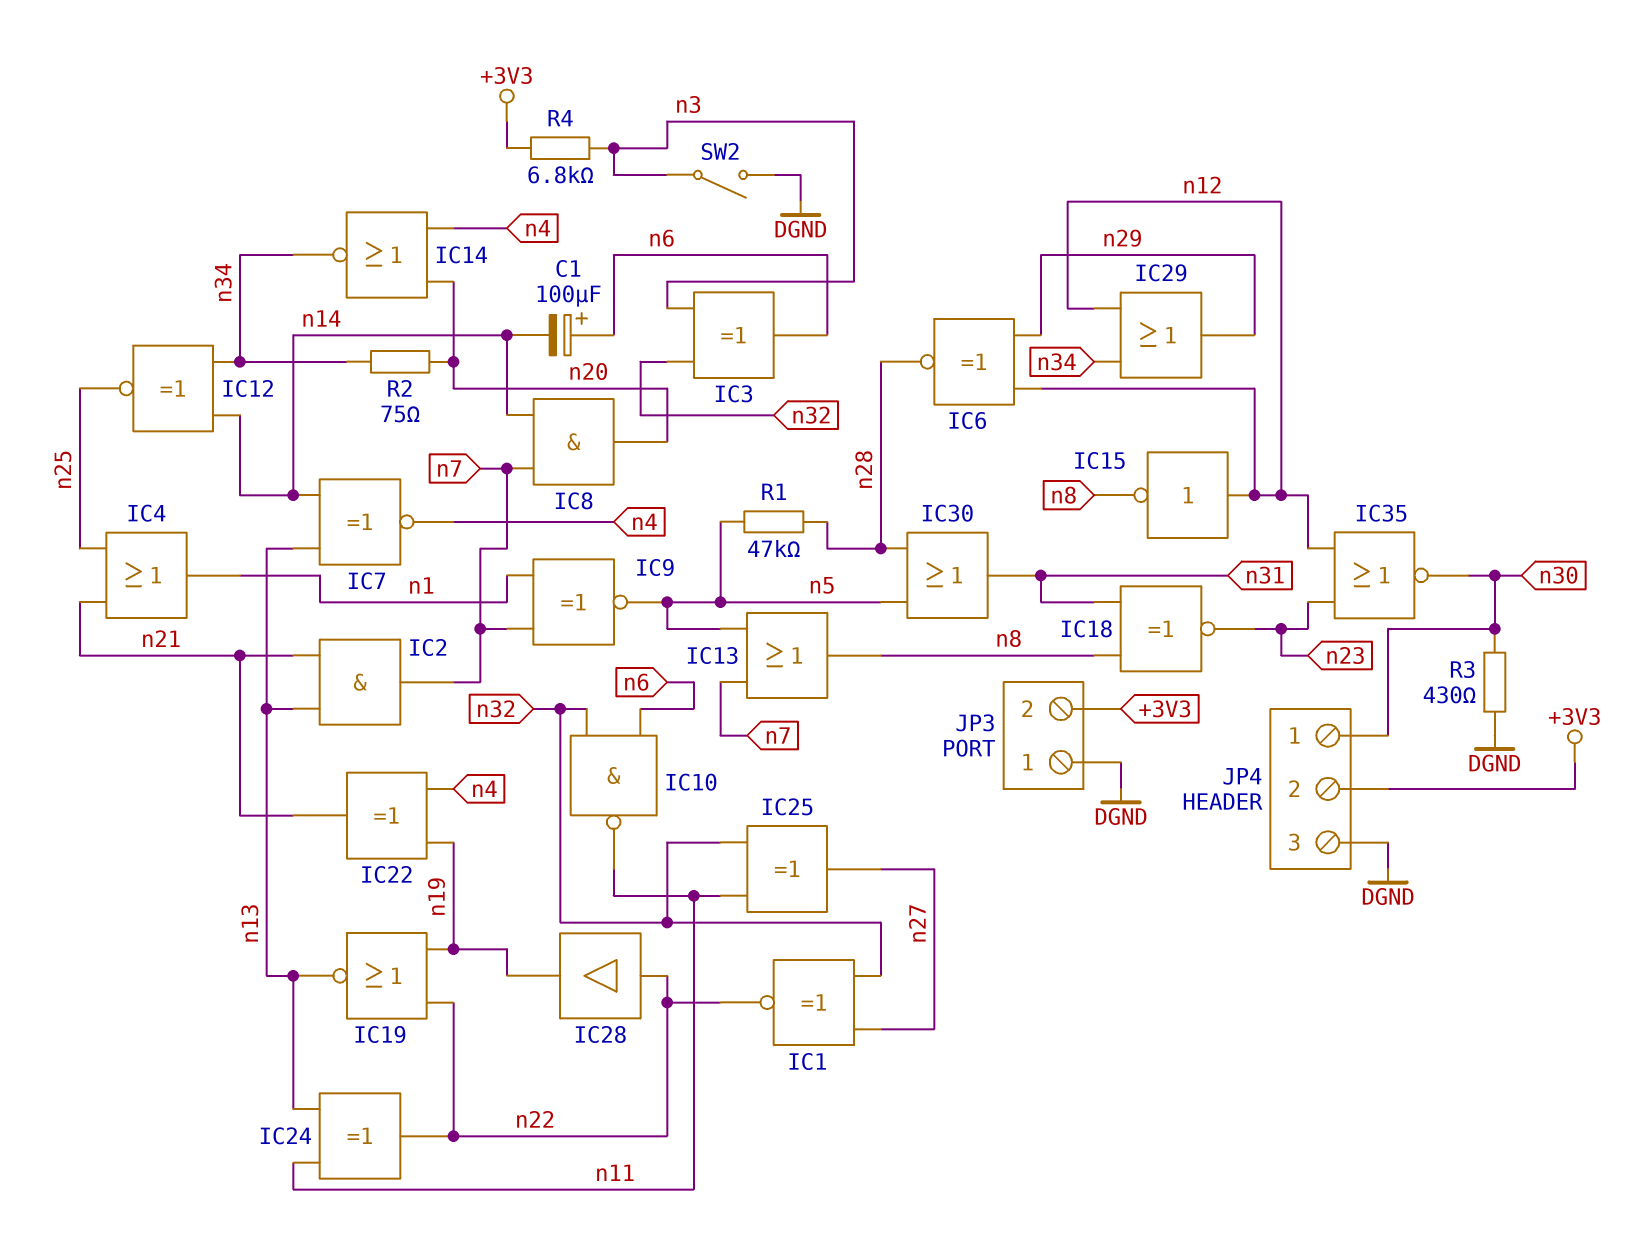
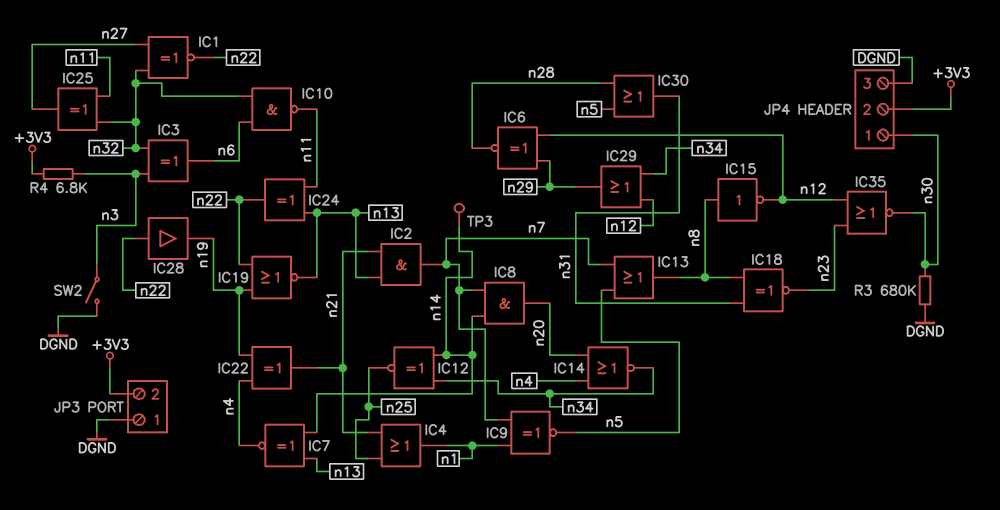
C1: 100uF (plus n6, minus n14) -> none
IC15: NOT (in n12, out n8) -> NOT (in n8, out n12)
R1: 47k (n5, n28) -> none
R2: 75 (n20, n34) -> none
R3: 430 (DGND, n30) -> 680k (DGND, n30)
TP3: none -> test point (n14)

